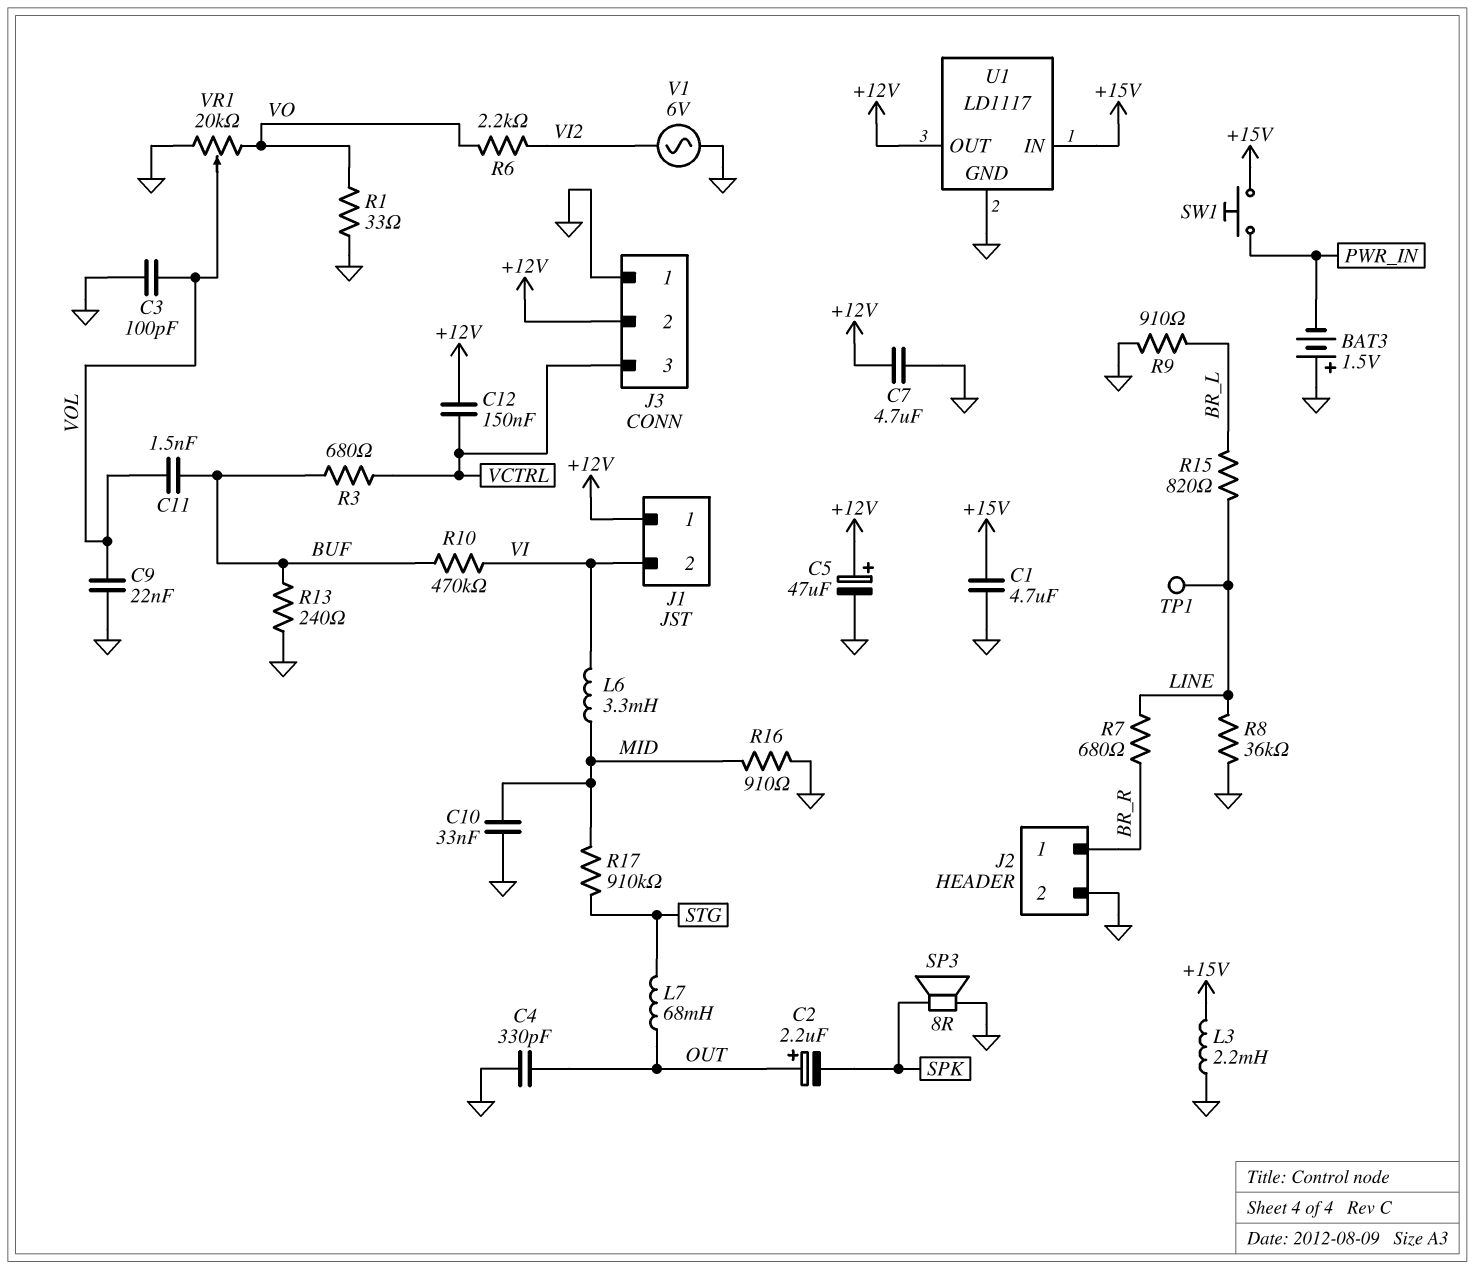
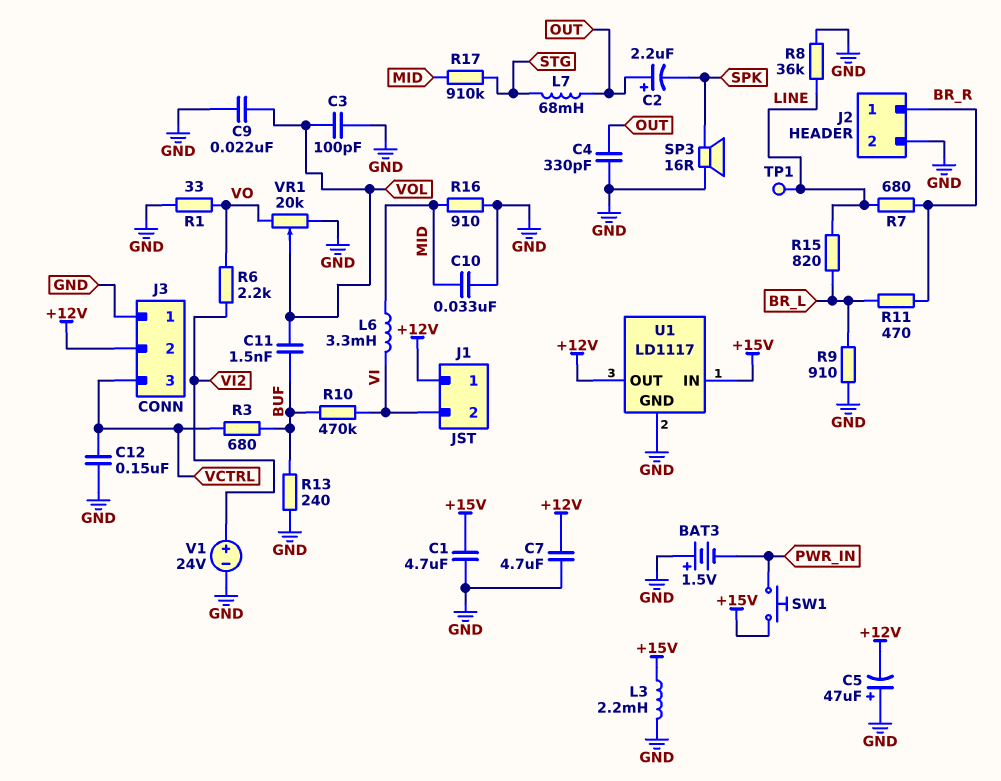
C5: 47uF (plus +12V, minus GND) -> 47uF (plus GND, minus +12V)
C12: 150nF (+12V, VCTRL) -> 150nF (GND, VCTRL)
R11: none -> 470 (BR_L, BR_R)
SP3: speaker 8R (GND, SPK) -> speaker 16R (GND, SPK)
V1: AC 6V (GND, VI2) -> 24V (plus VI2, minus GND)

